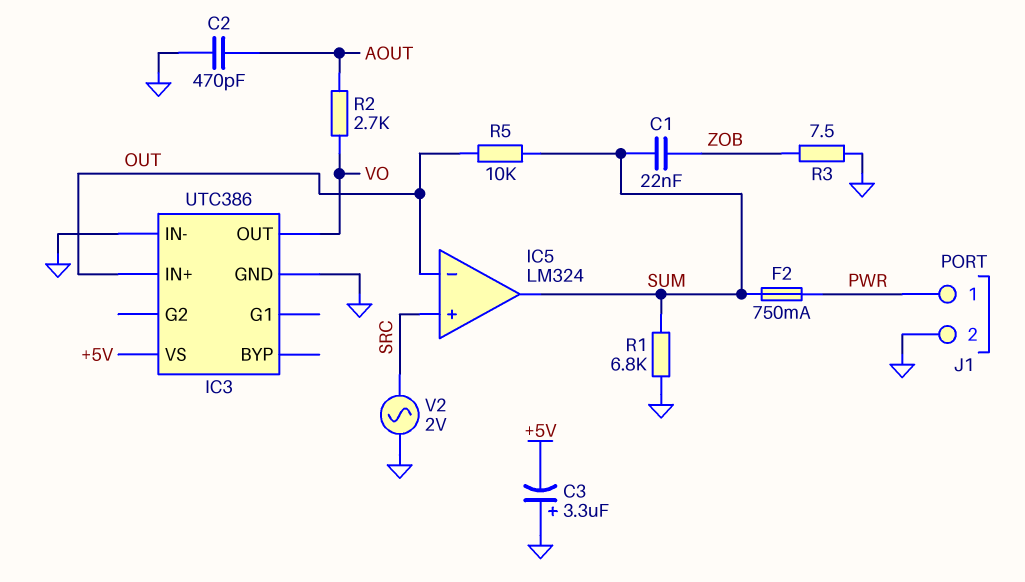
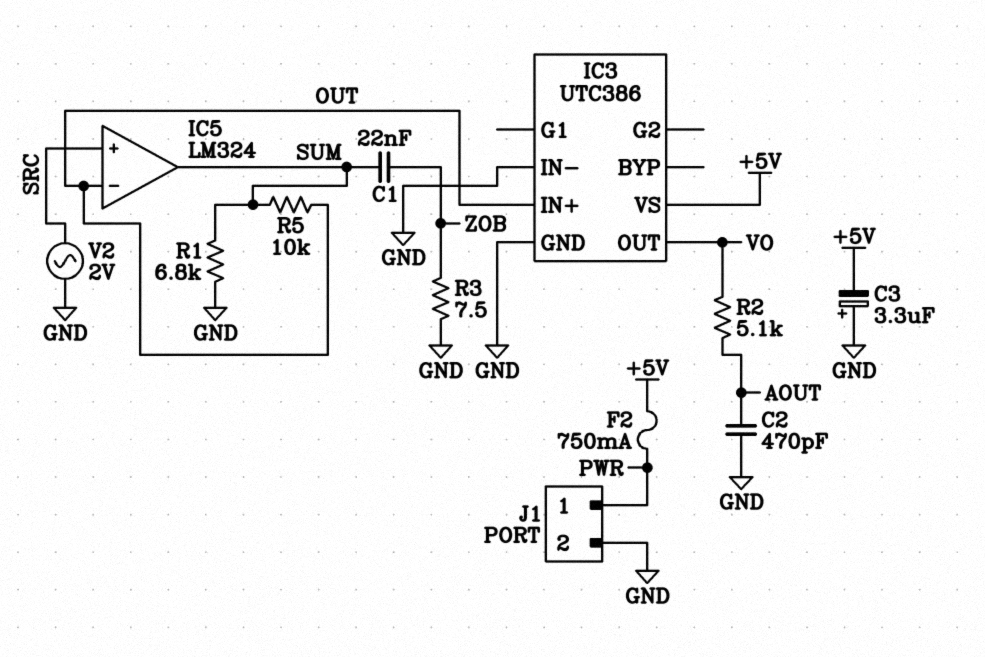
F2: 750mA (PWR, SUM) -> 750mA (+5V, PWR)
R2: 2.7k (AOUT, VO) -> 5.1k (AOUT, VO)

